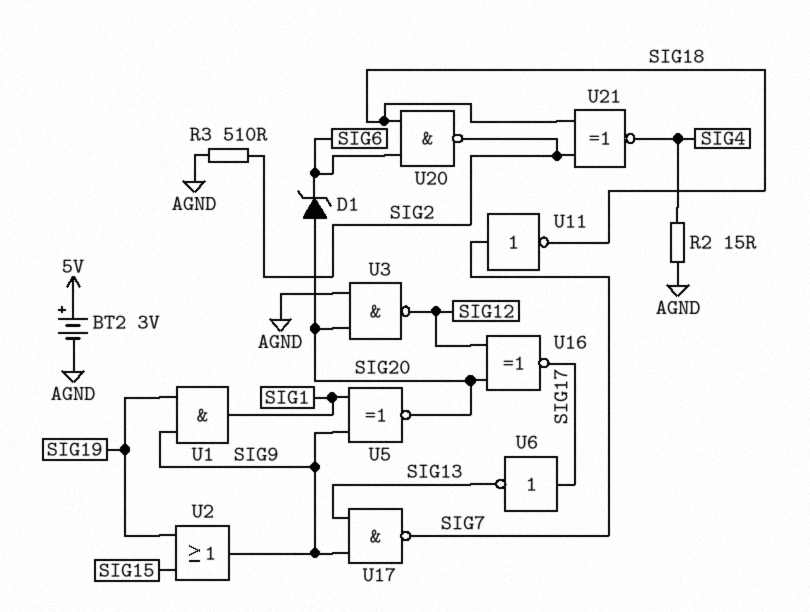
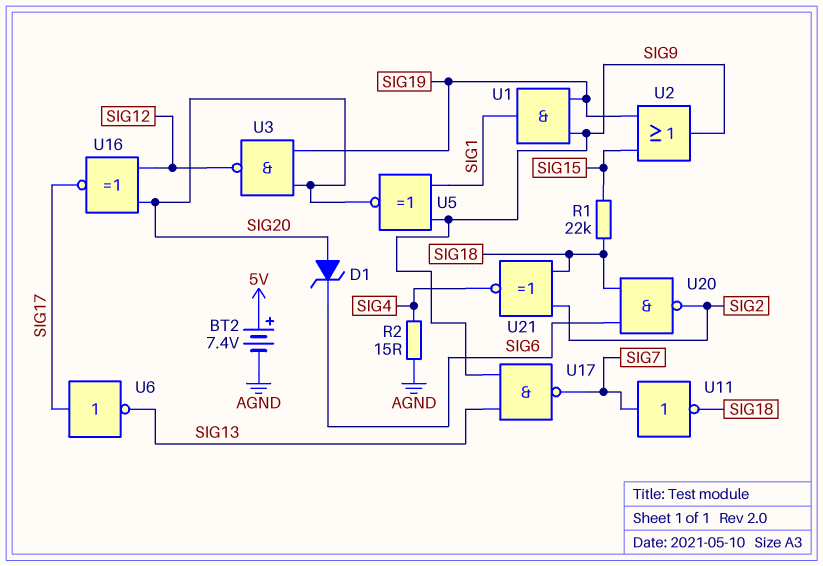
BT2: 3V (plus 5V, minus AGND) -> 7.4V (plus 5V, minus AGND)
R1: none -> 22k (SIG15, SIG18)
R3: 510 (AGND, SIG2) -> none
U3: NAND (in AGND, in SIG20, out SIG12) -> NAND (in SIG19, in SIG20, out SIG12)

